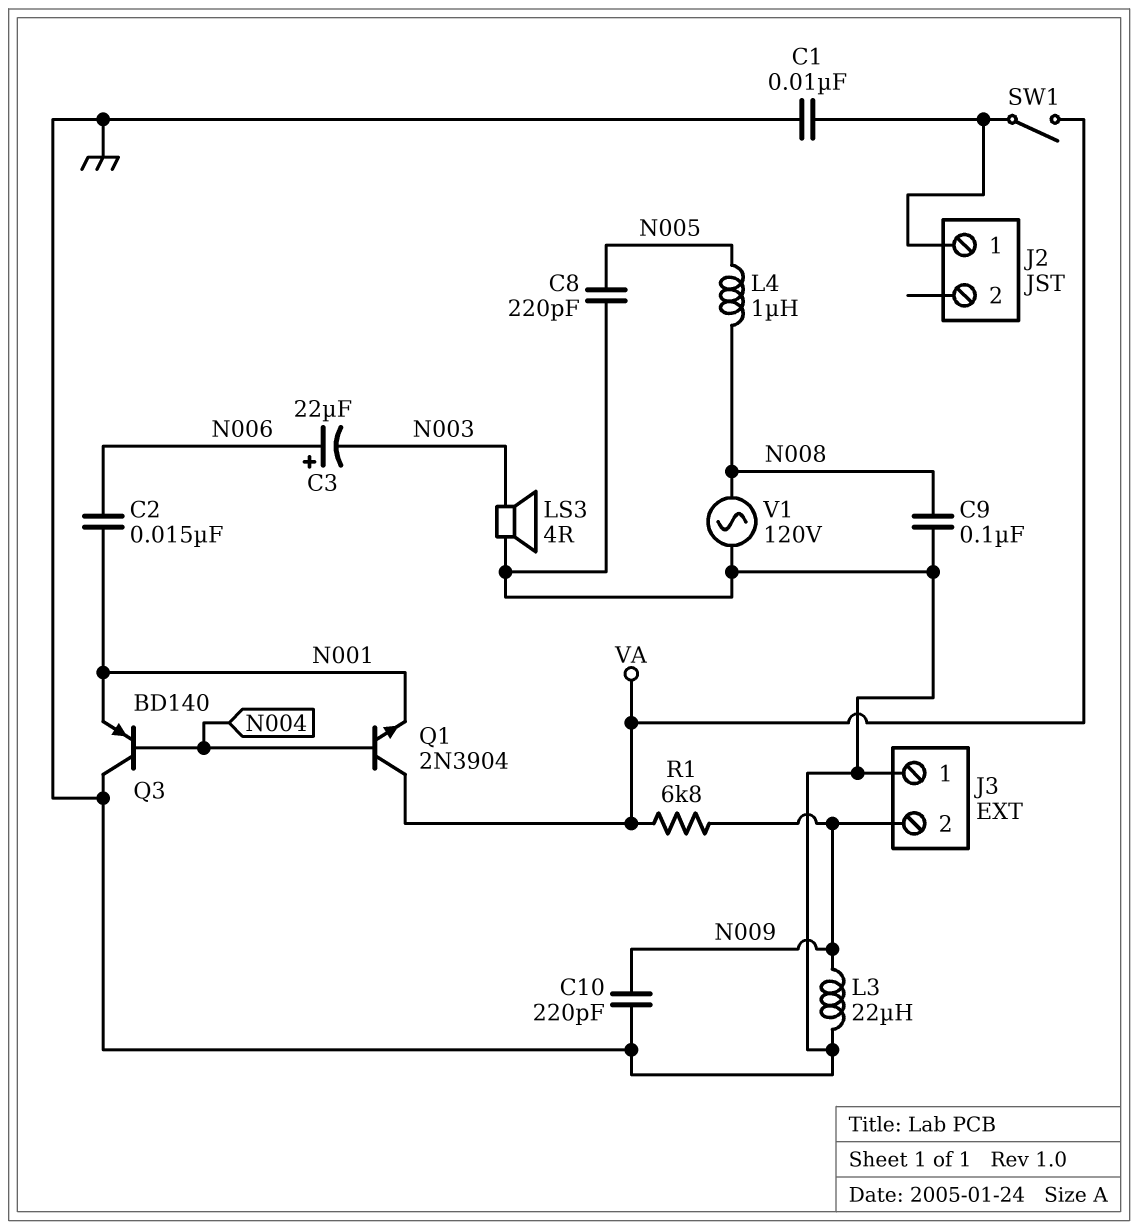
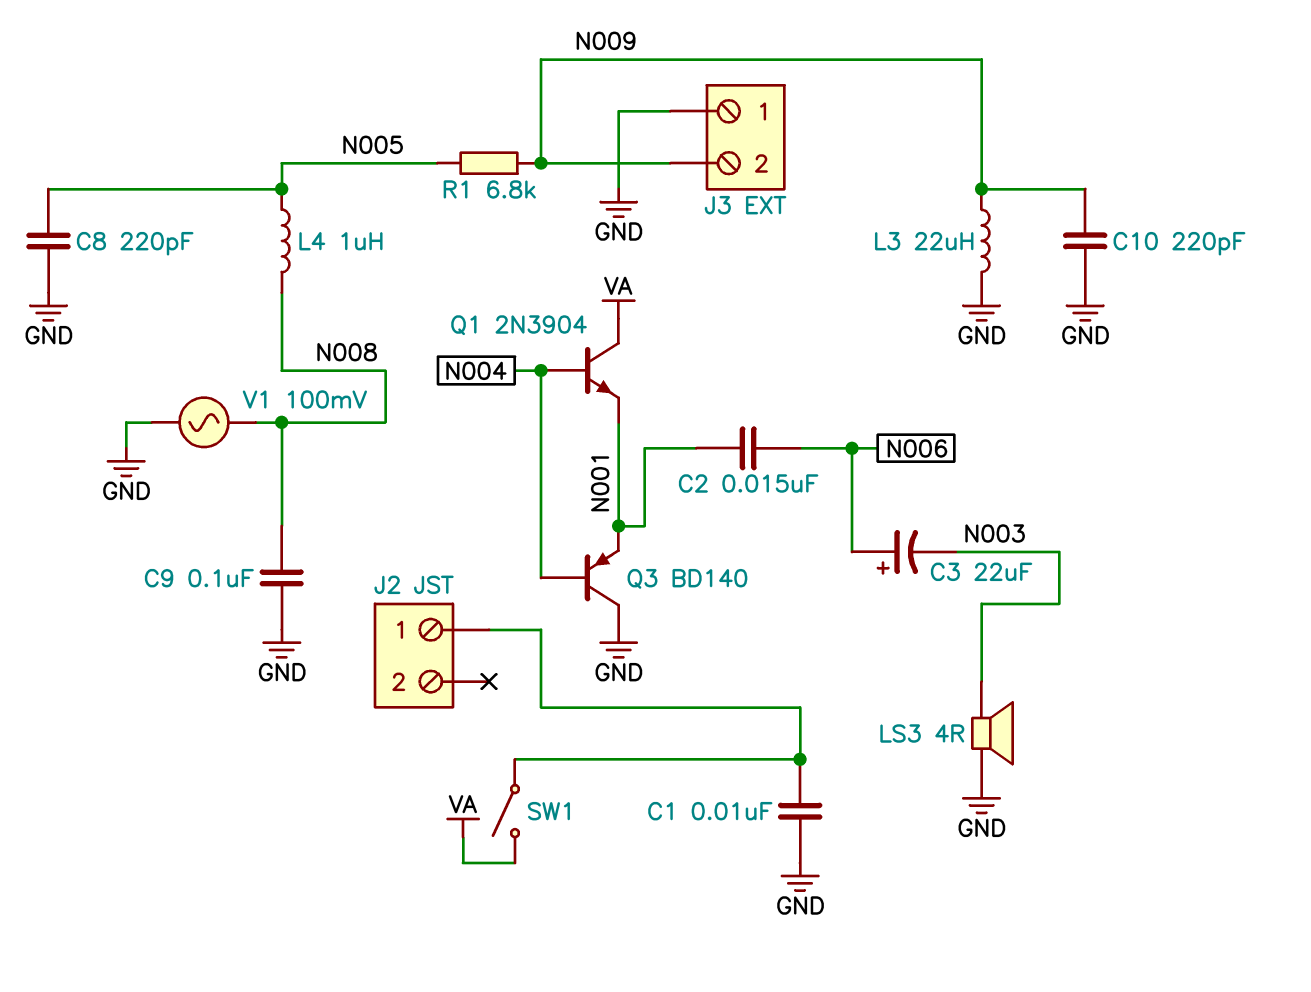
R1: 6.8k (N009, VA) -> 6.8k (N005, N009)
V1: AC 120V (GND, N008) -> AC 100mV (GND, N008)

